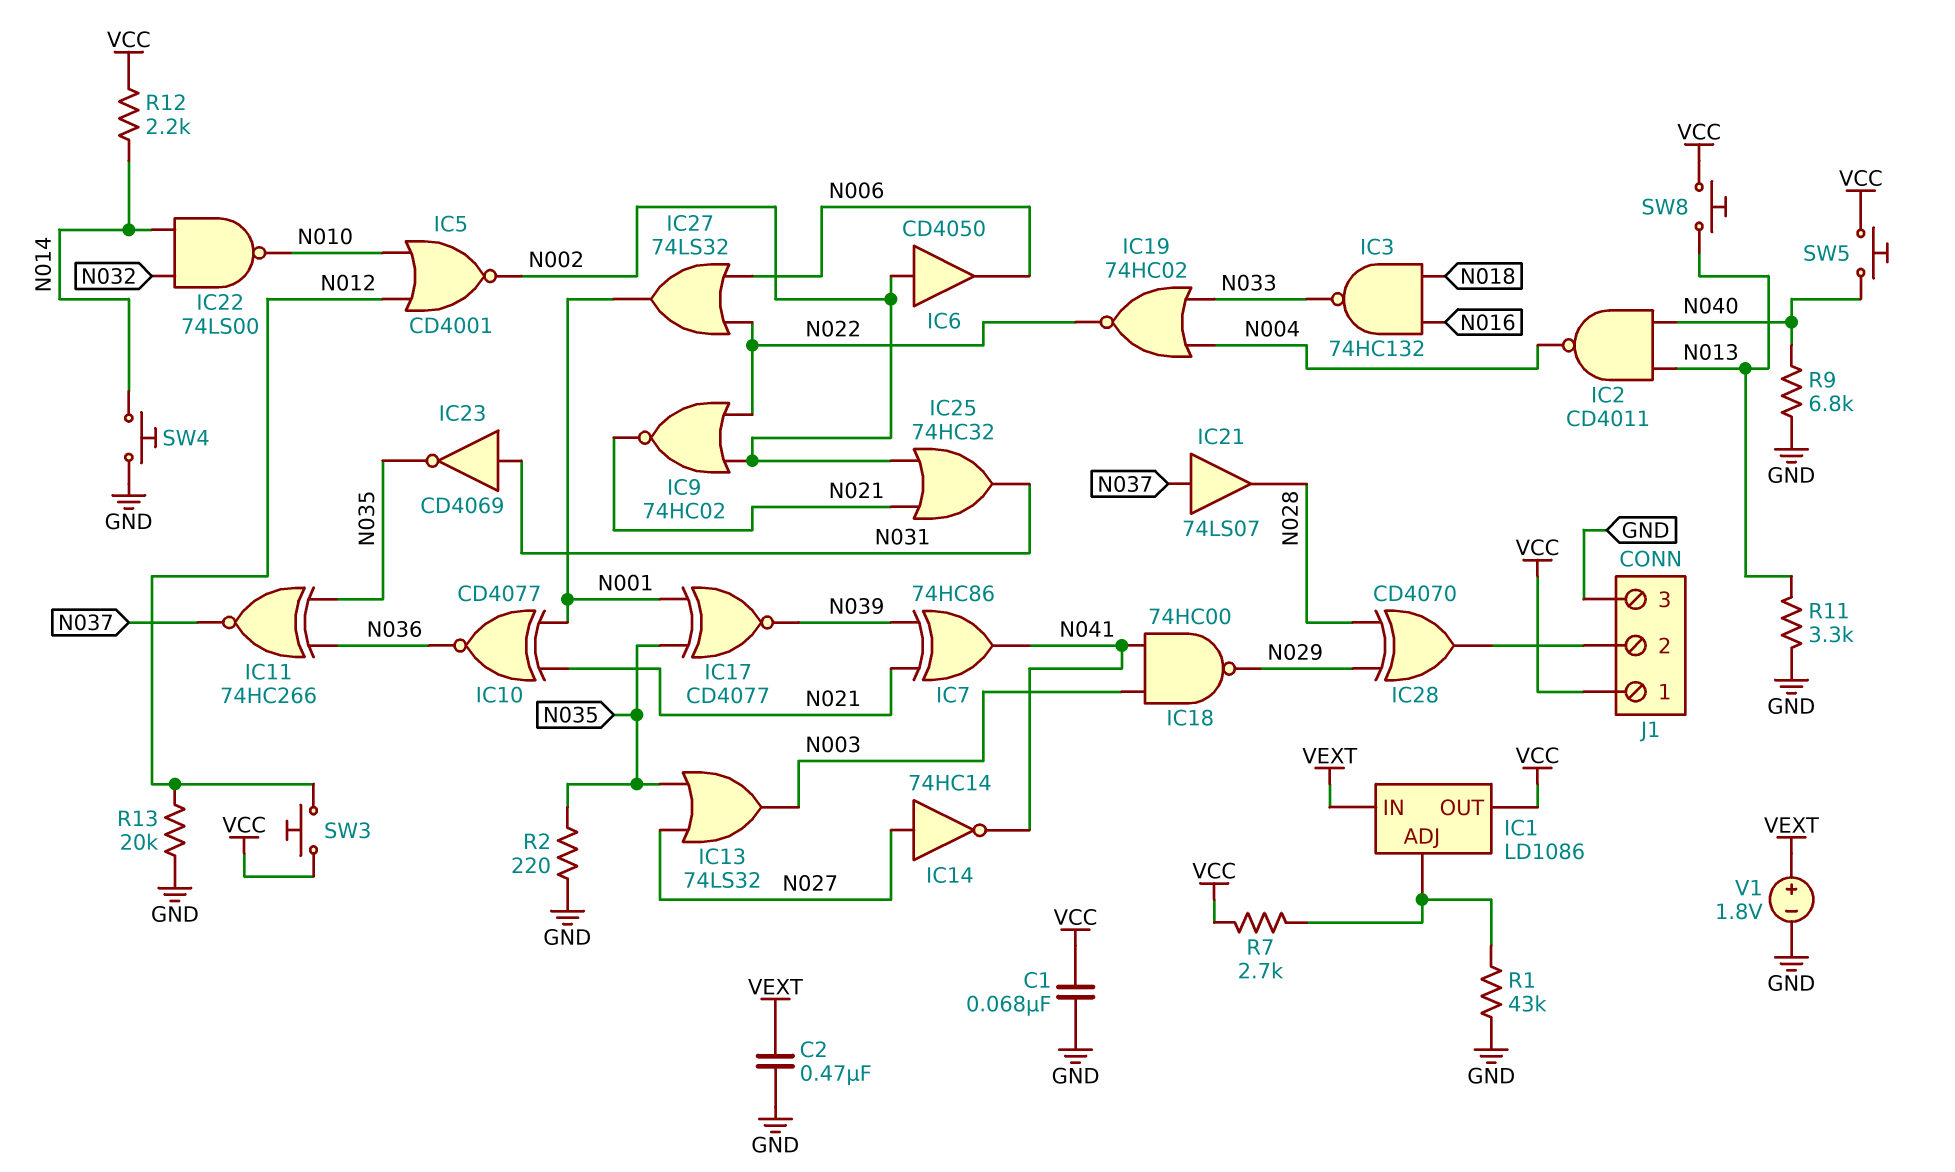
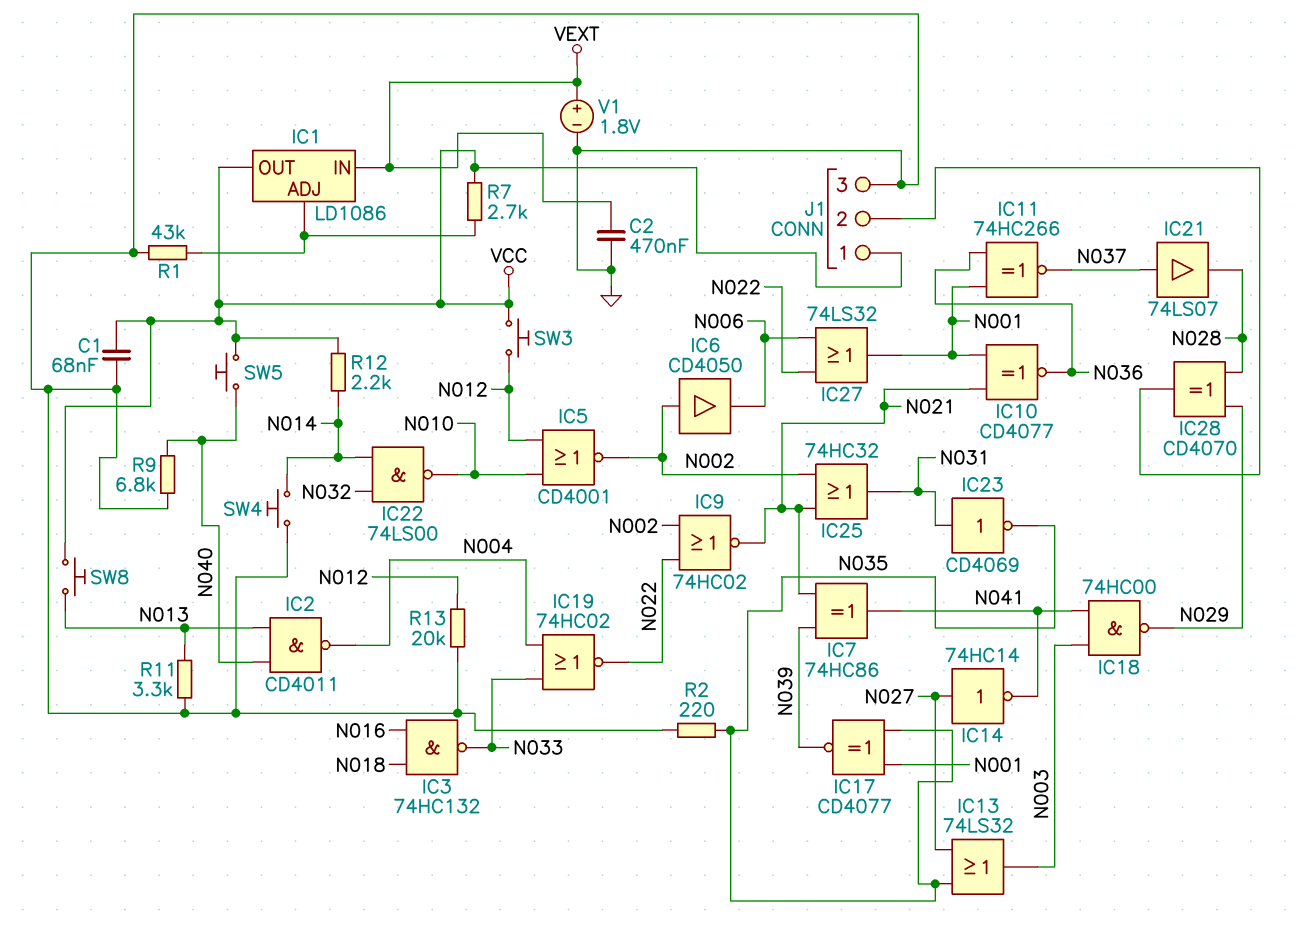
IC11: XNOR 74HC266 (in N035, in N036, out N037) -> XNOR 74HC266 (in N001, in N036, out N037)

